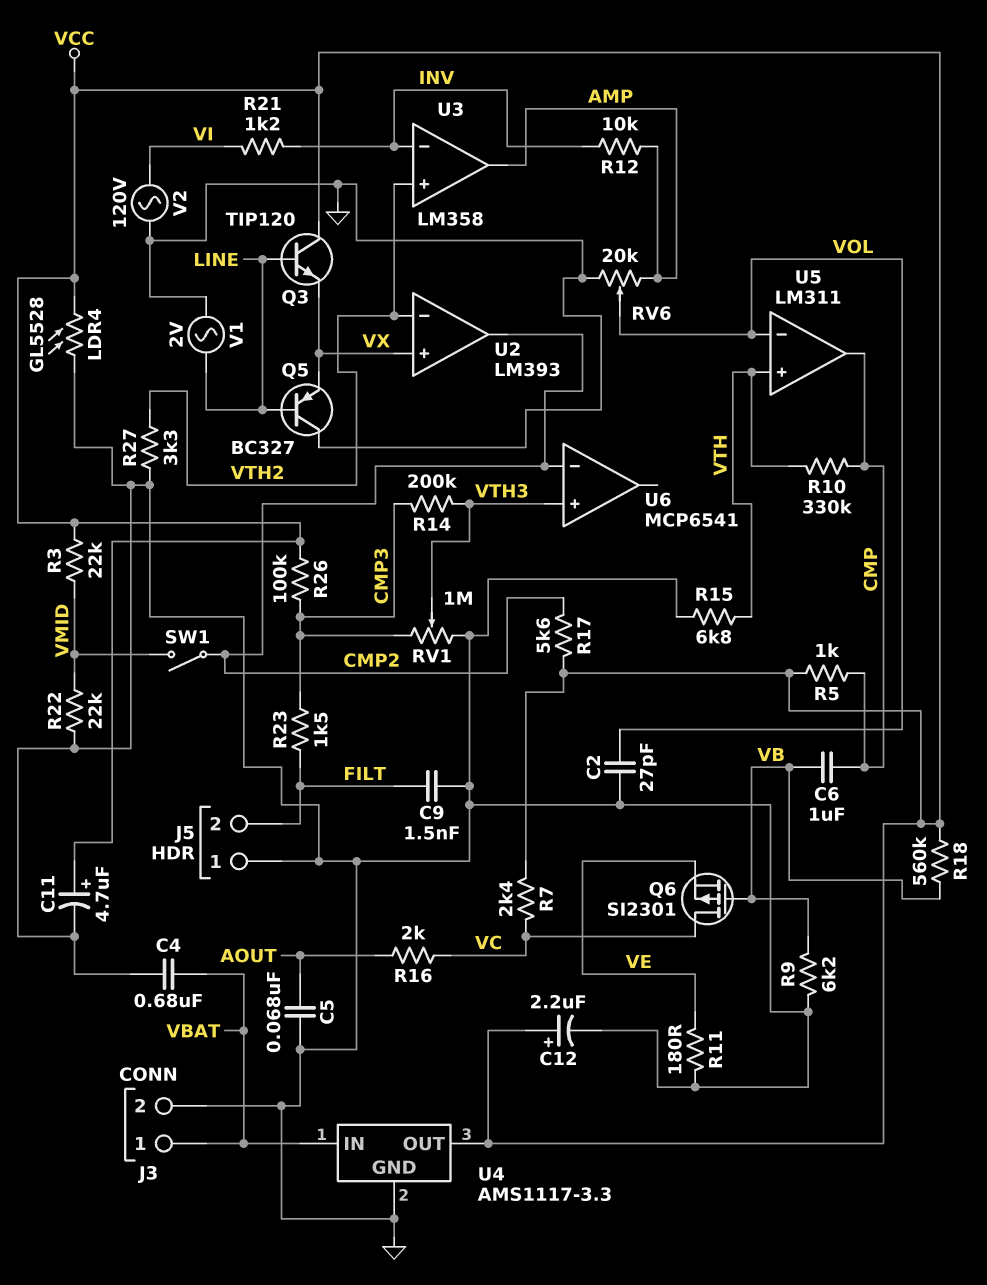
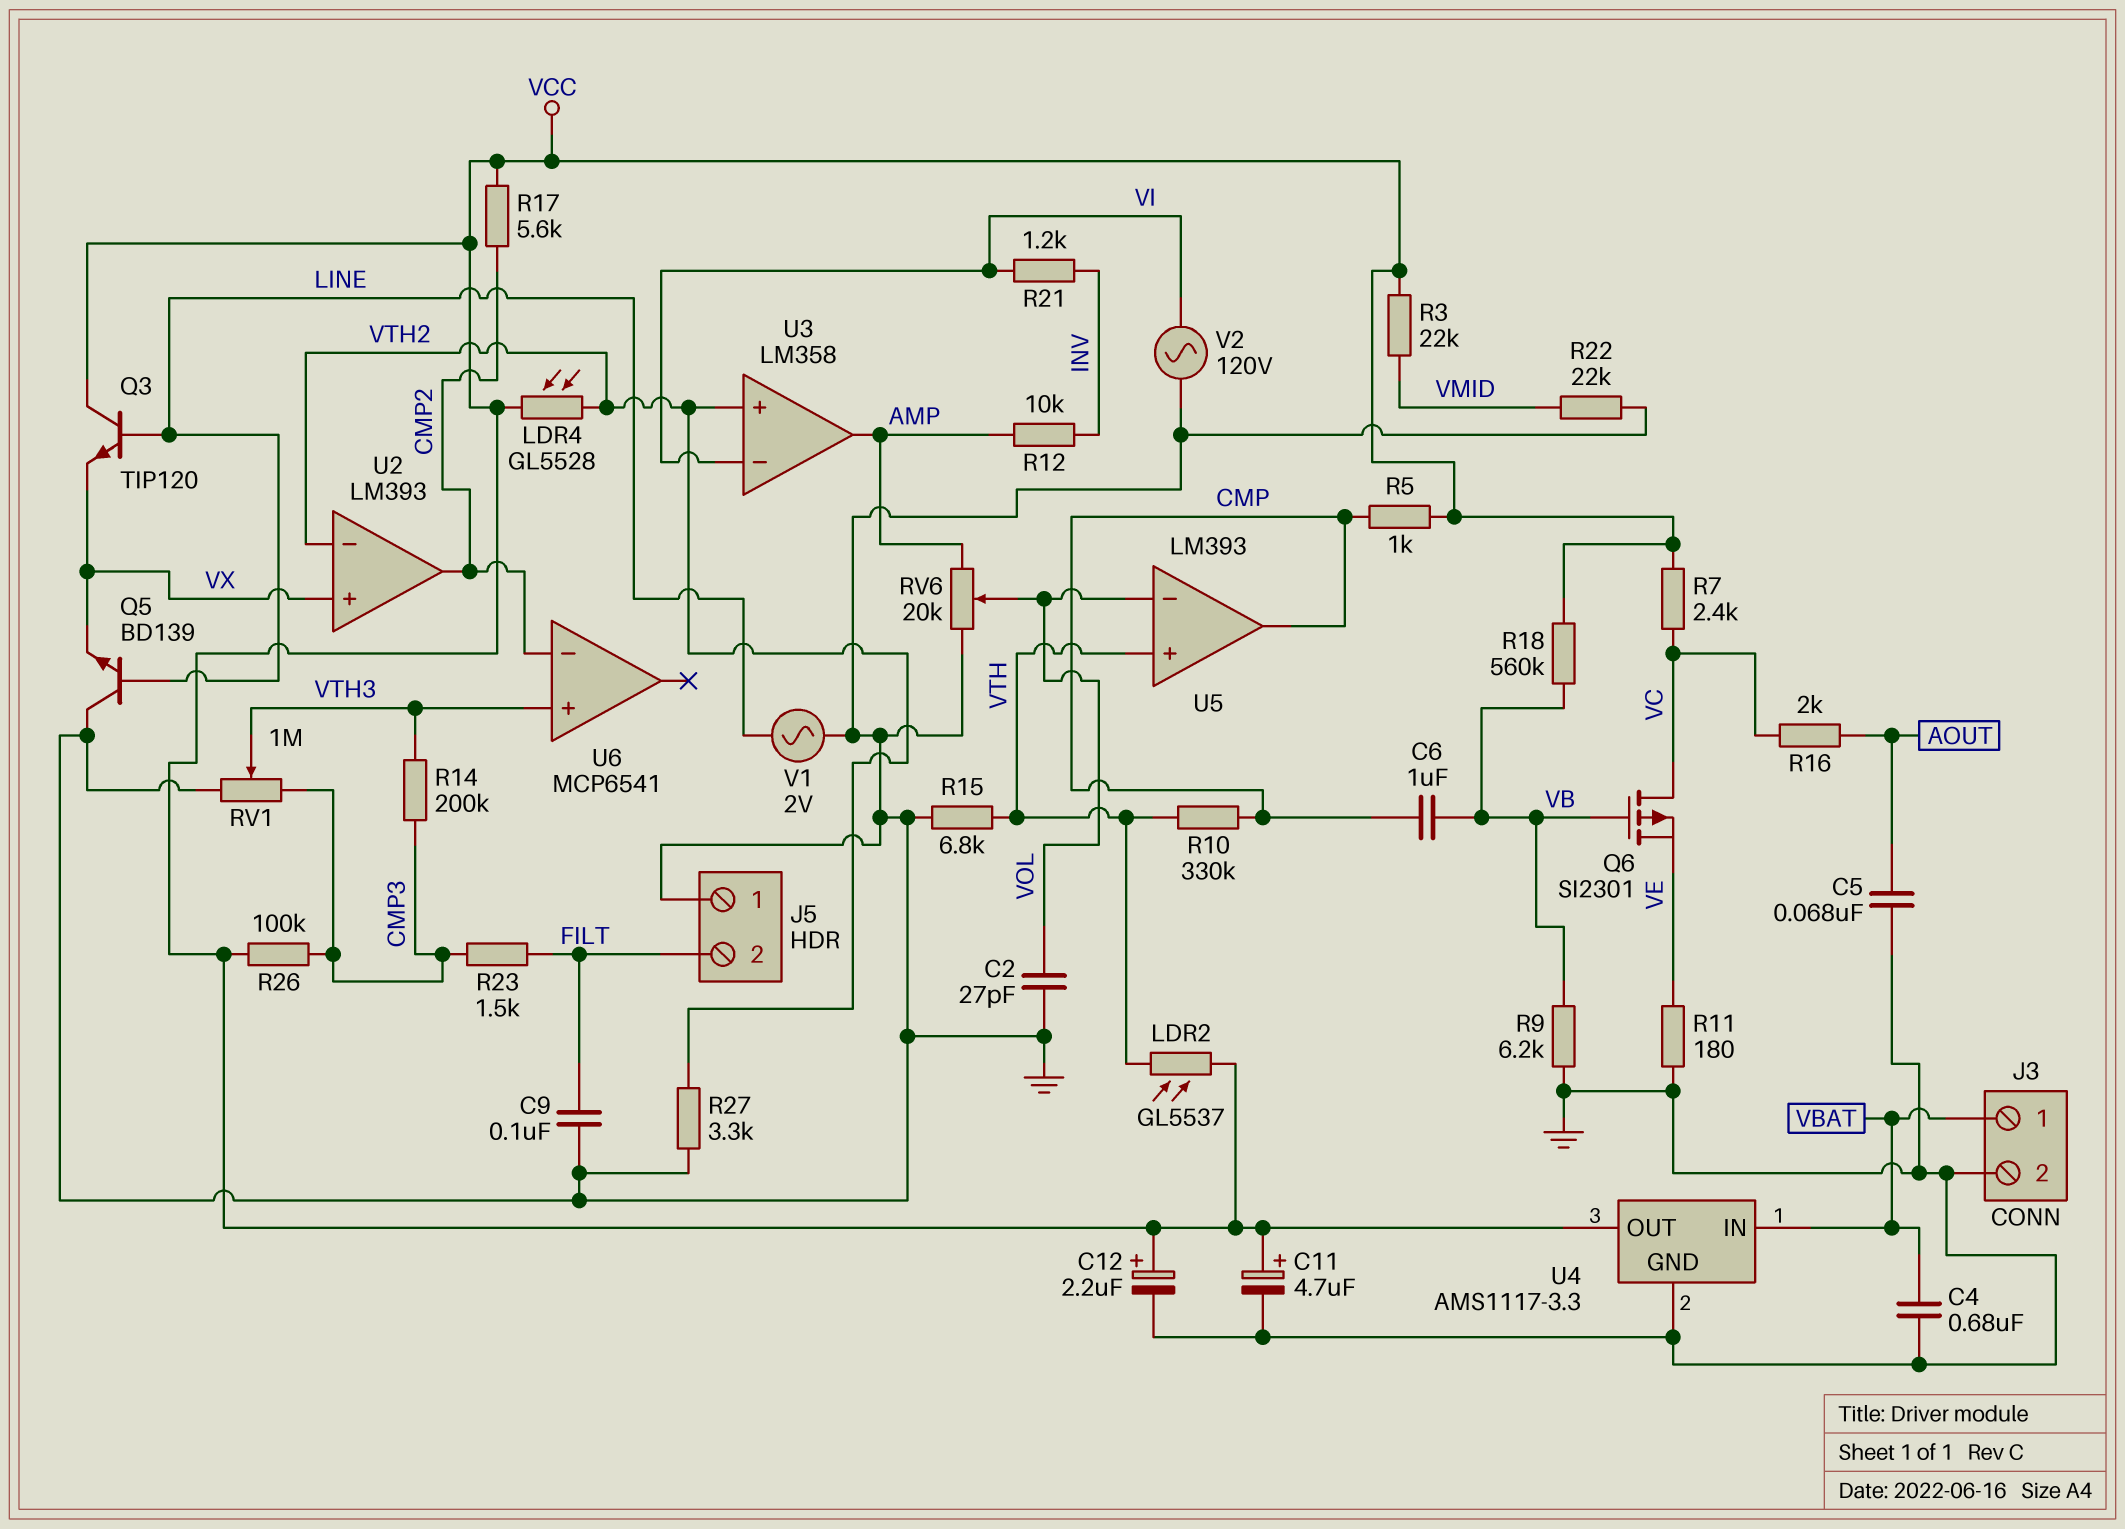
C9: 1.5nF (FILT, GND) -> 100nF (FILT, GND)
LDR2: none -> GL5537 (VCC, VTH)
LDR4: GL5528 (GND, VCC) -> GL5528 (VCC, VTH2)
Q5: PNP BC327 (B LINE, C GND, E VX) -> NPN BD139 (B LINE, C GND, E VX)
SW1: switch (CMP2, VMID) -> none
U3 pin in-: INV -> VI
U5: LM311 -> LM393

